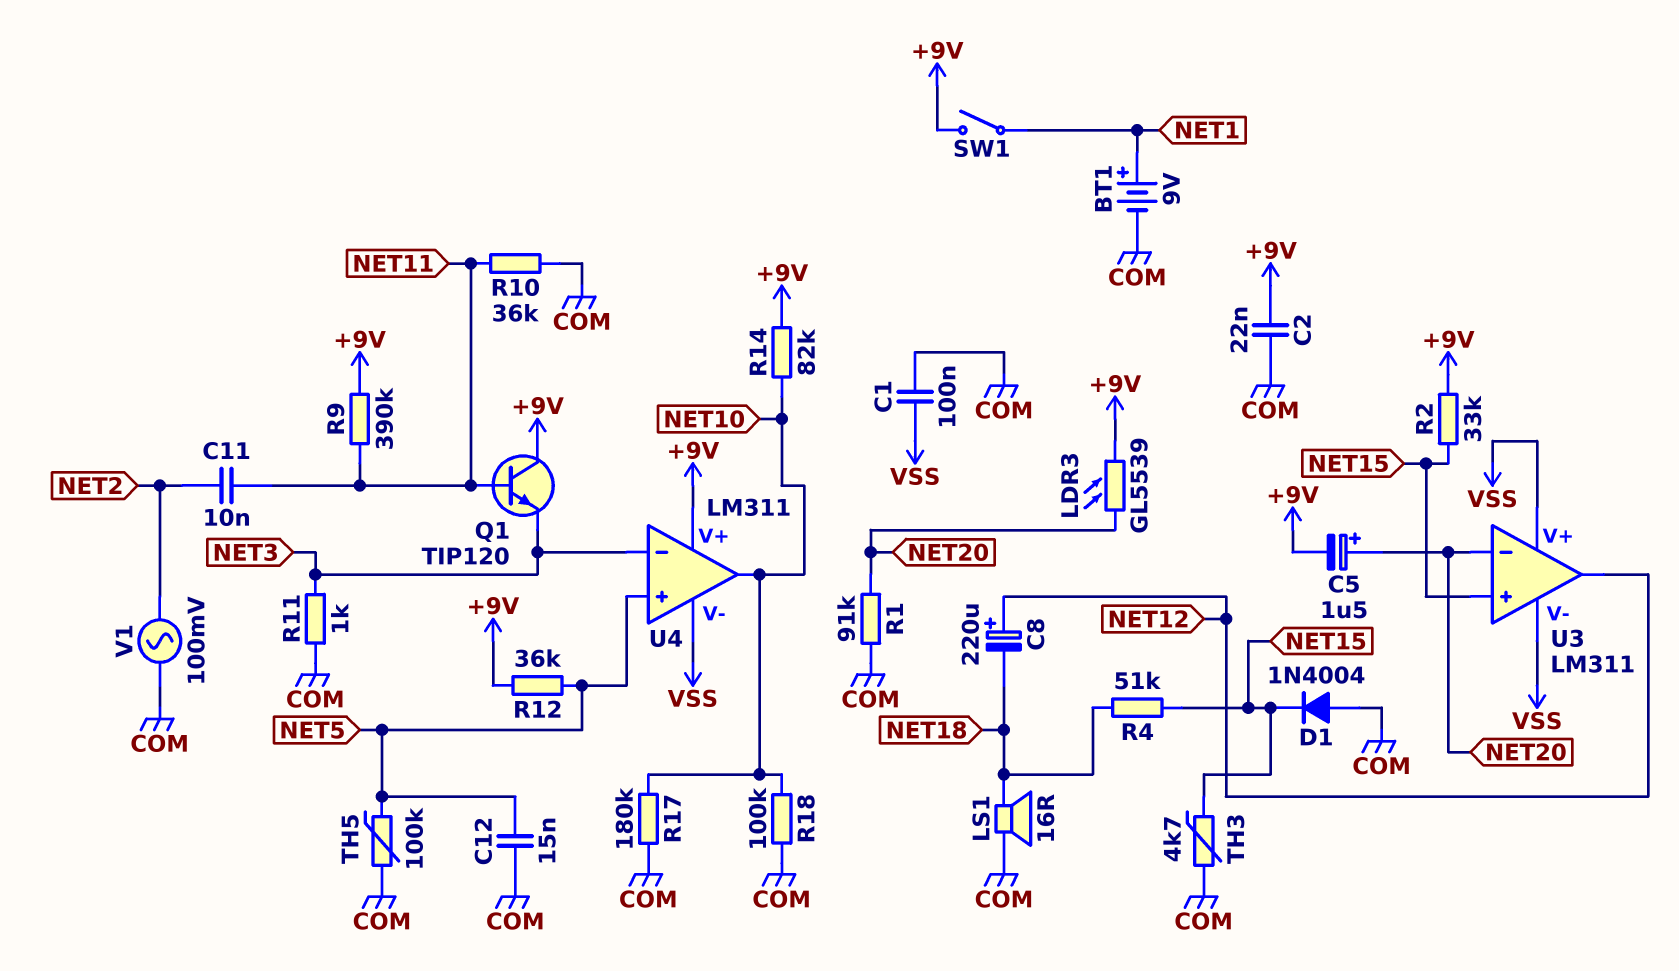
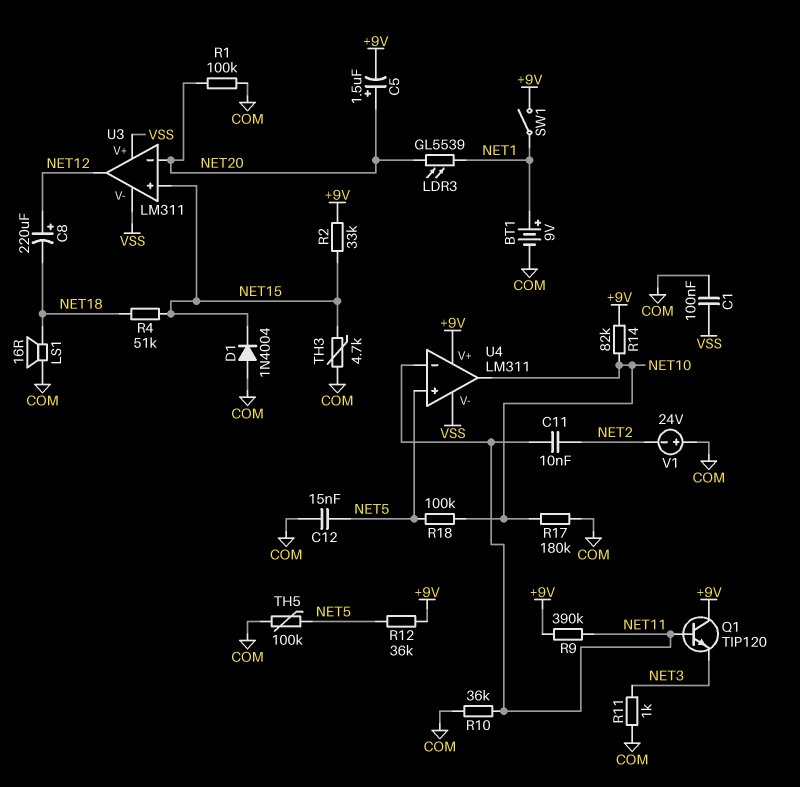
C2: 22nF (+9V, COM) -> none
LDR3: GL5539 (+9V, NET20) -> GL5539 (NET1, NET20)
R1: 91k (COM, NET20) -> 100k (COM, NET20)
R18: 100k (COM, NET10) -> 100k (NET5, NET10)
U4 pin in-: NET3 -> NET11
V1: AC 100mV (COM, NET2) -> 24V (plus COM, minus NET2)

